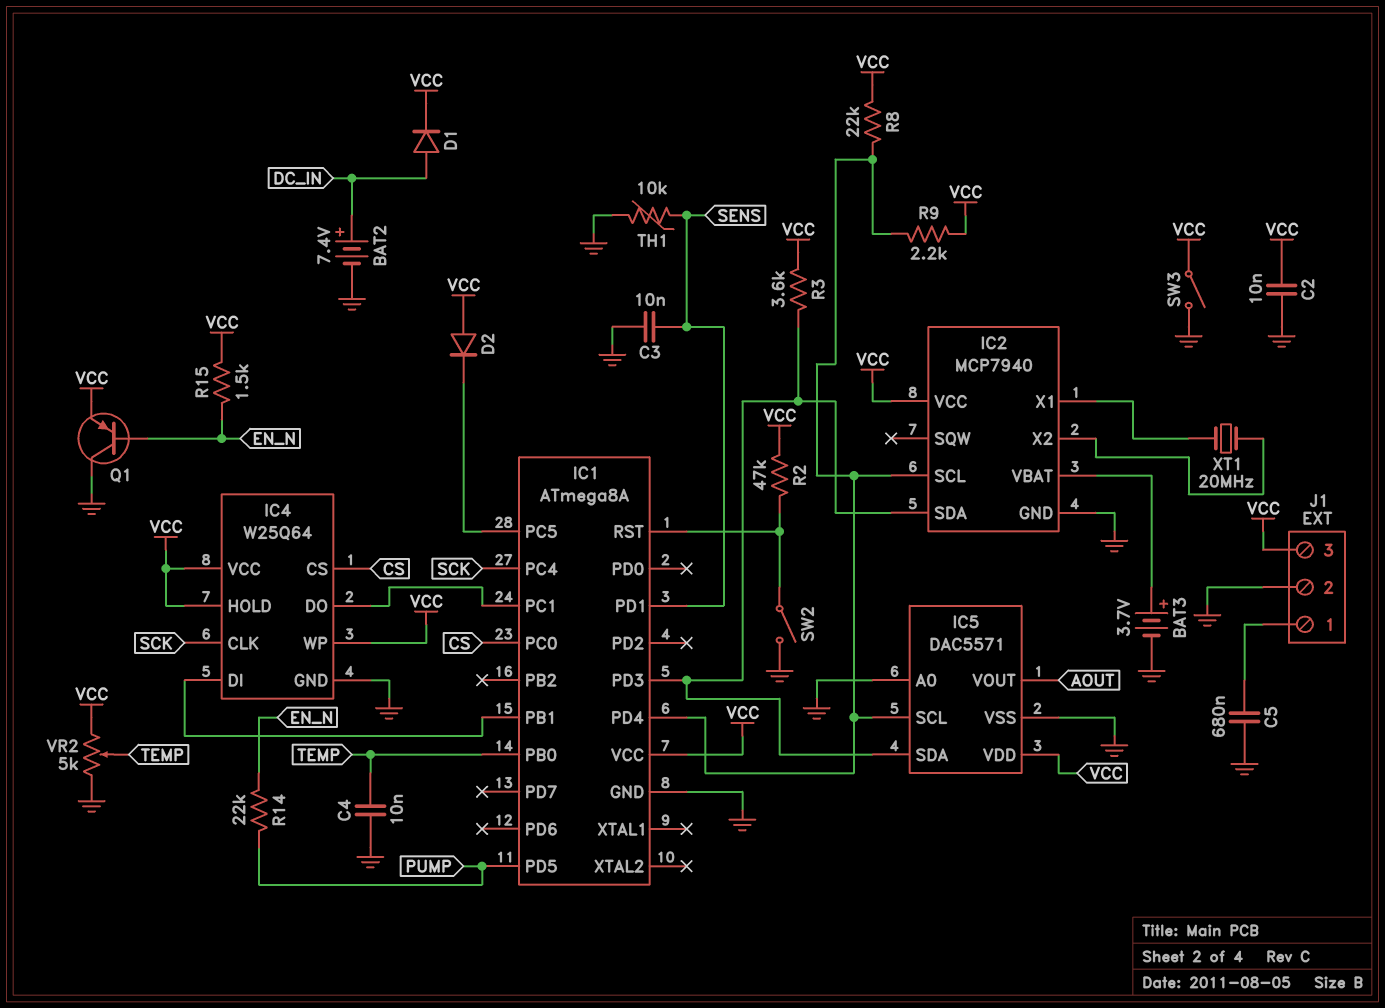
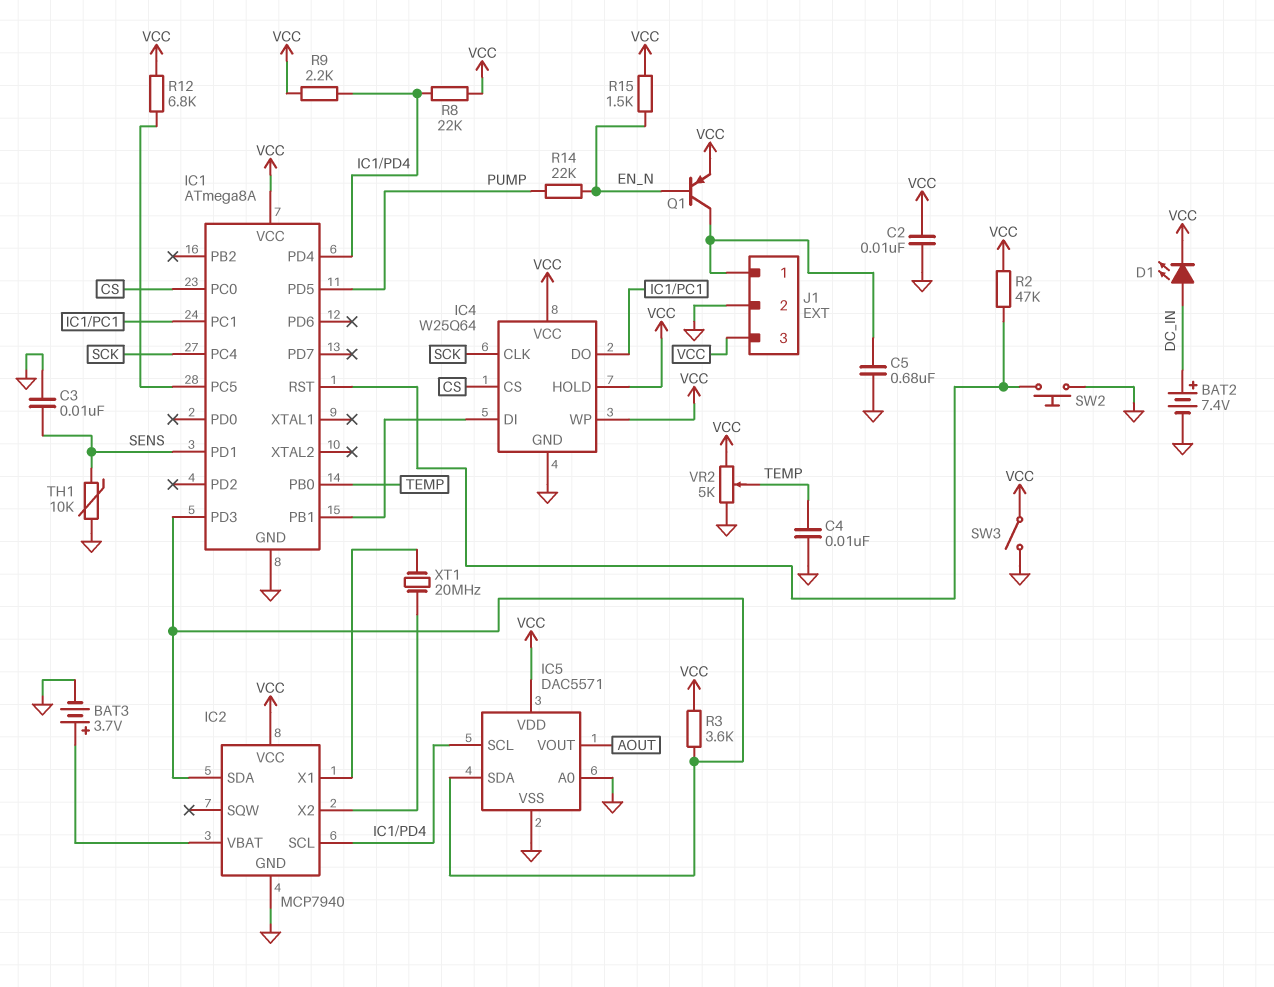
D1: diode (A DC_IN, K VCC) -> LED (A DC_IN, K VCC)
D2: diode (A VCC, K IC1/PC5) -> none
Q1: PNP (B EN_N, C GND, E VCC) -> PNP (B EN_N, C J1/1, E VCC)
R12: none -> 6.8k (IC1/PC5, VCC)
SW2: switch (GND, IC1/RST) -> button (GND, IC1/RST)

